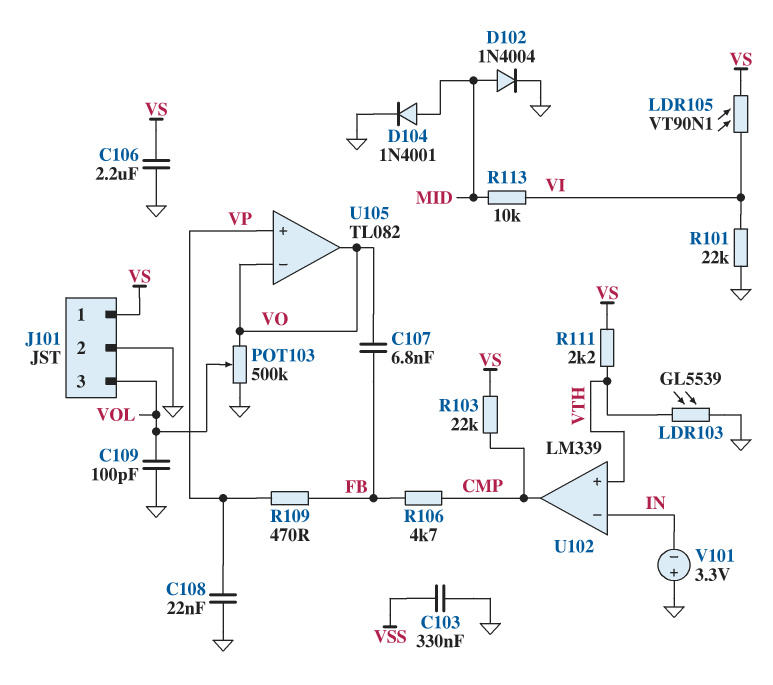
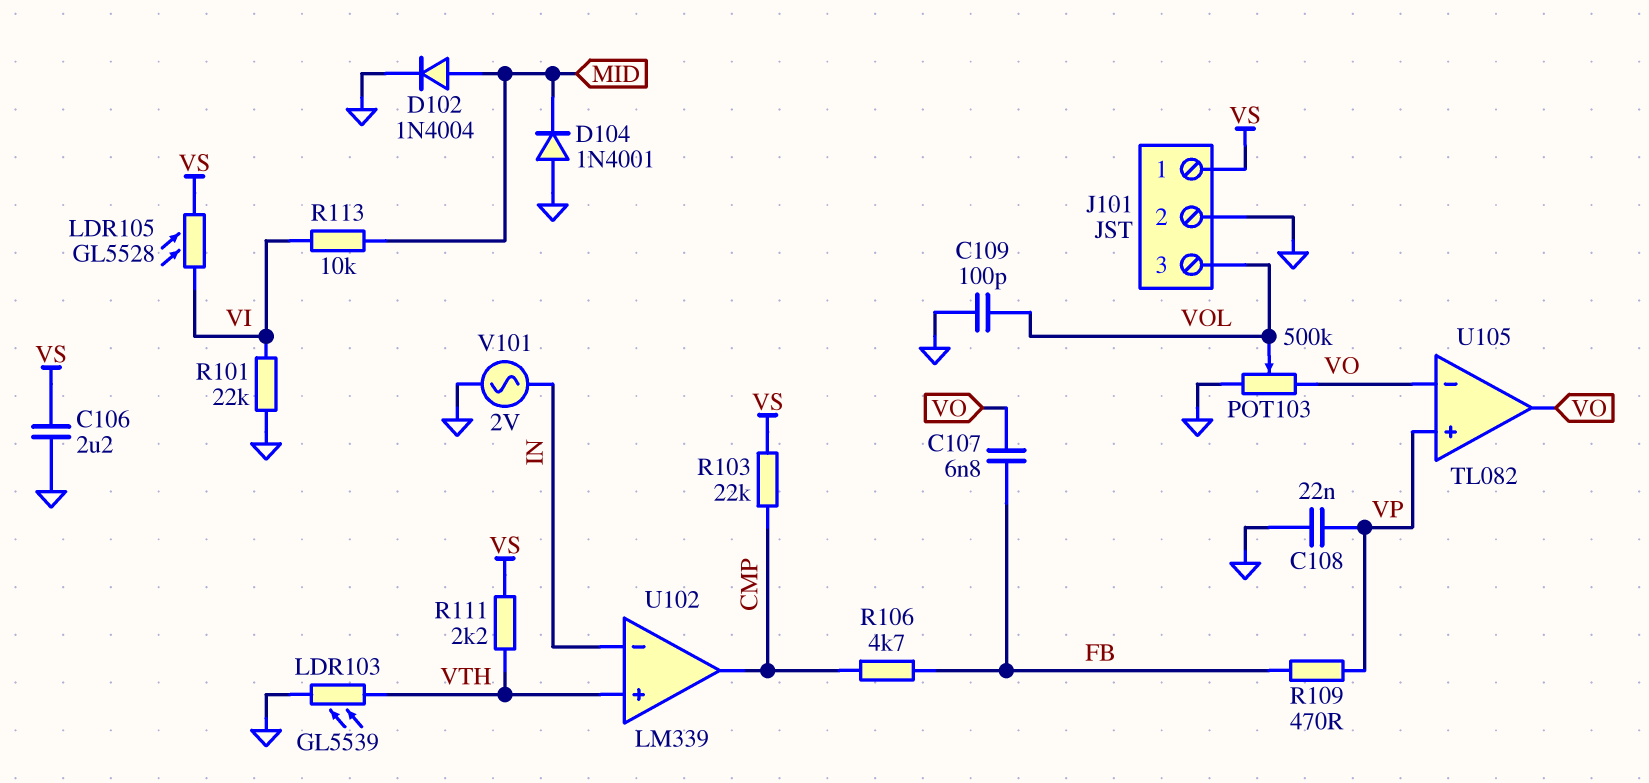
C103: 330nF (GND, VSS) -> none
D104: diode 1N4001 (A MID, K GND) -> diode 1N4001 (A GND, K MID)
LDR105: VT90N1 (VI, VS) -> GL5528 (VI, VS)
V101: 3.3V (plus GND, minus IN) -> AC 2V (GND, IN)

